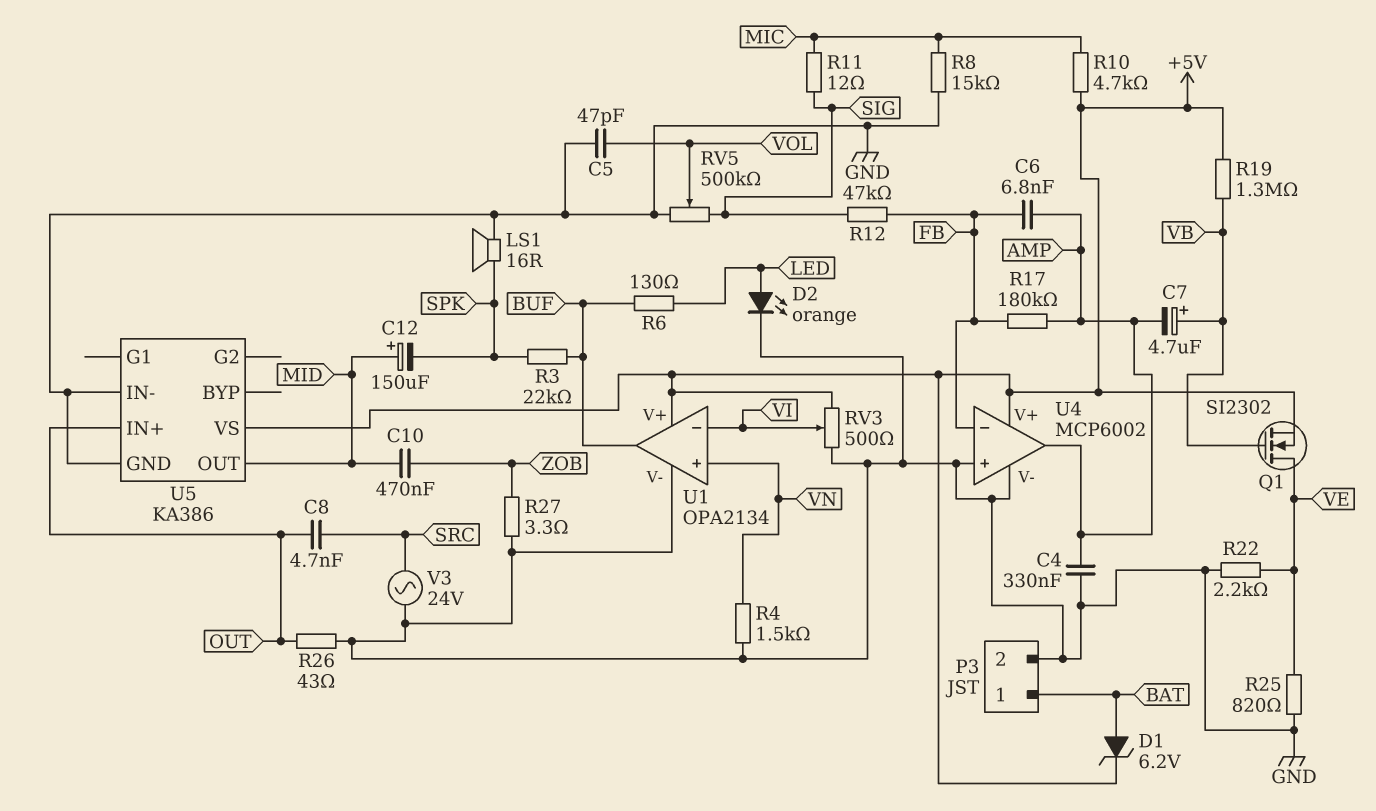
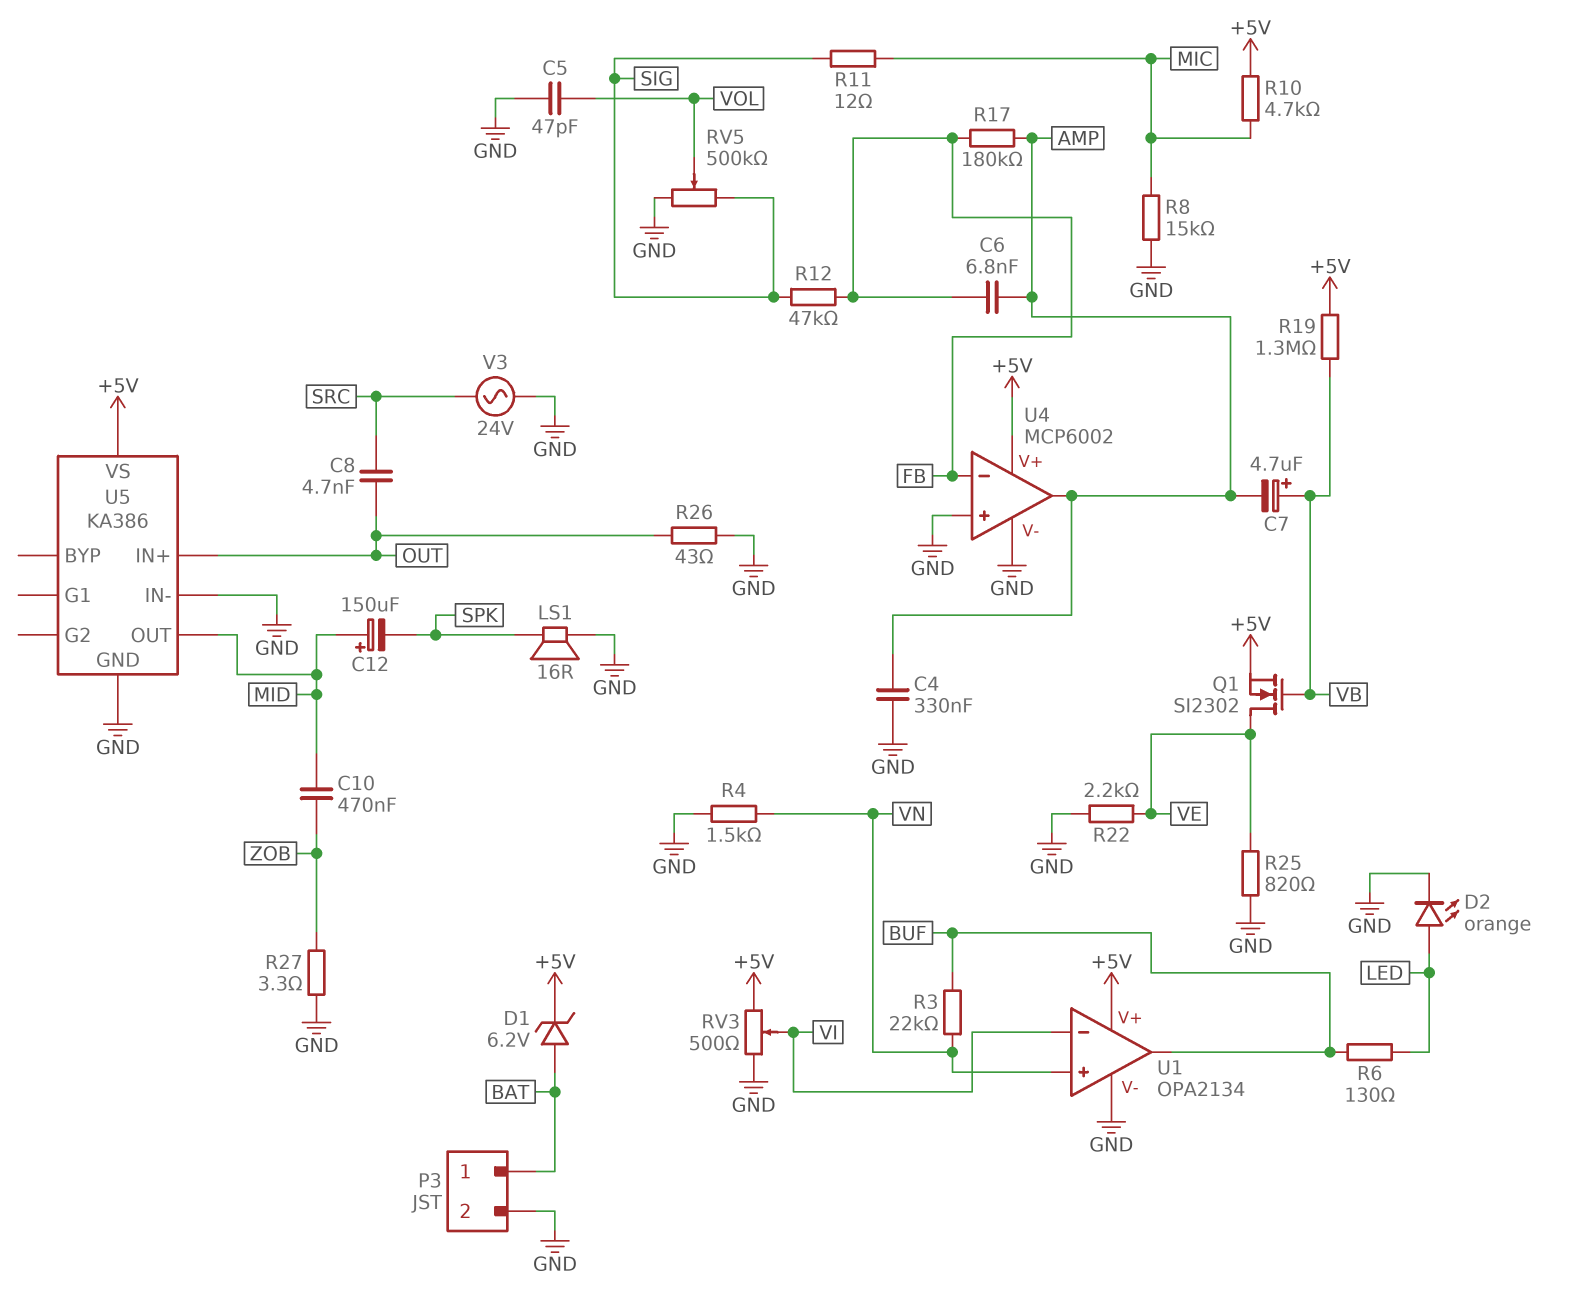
R3: 22k (BUF, SPK) -> 22k (BUF, VN)

